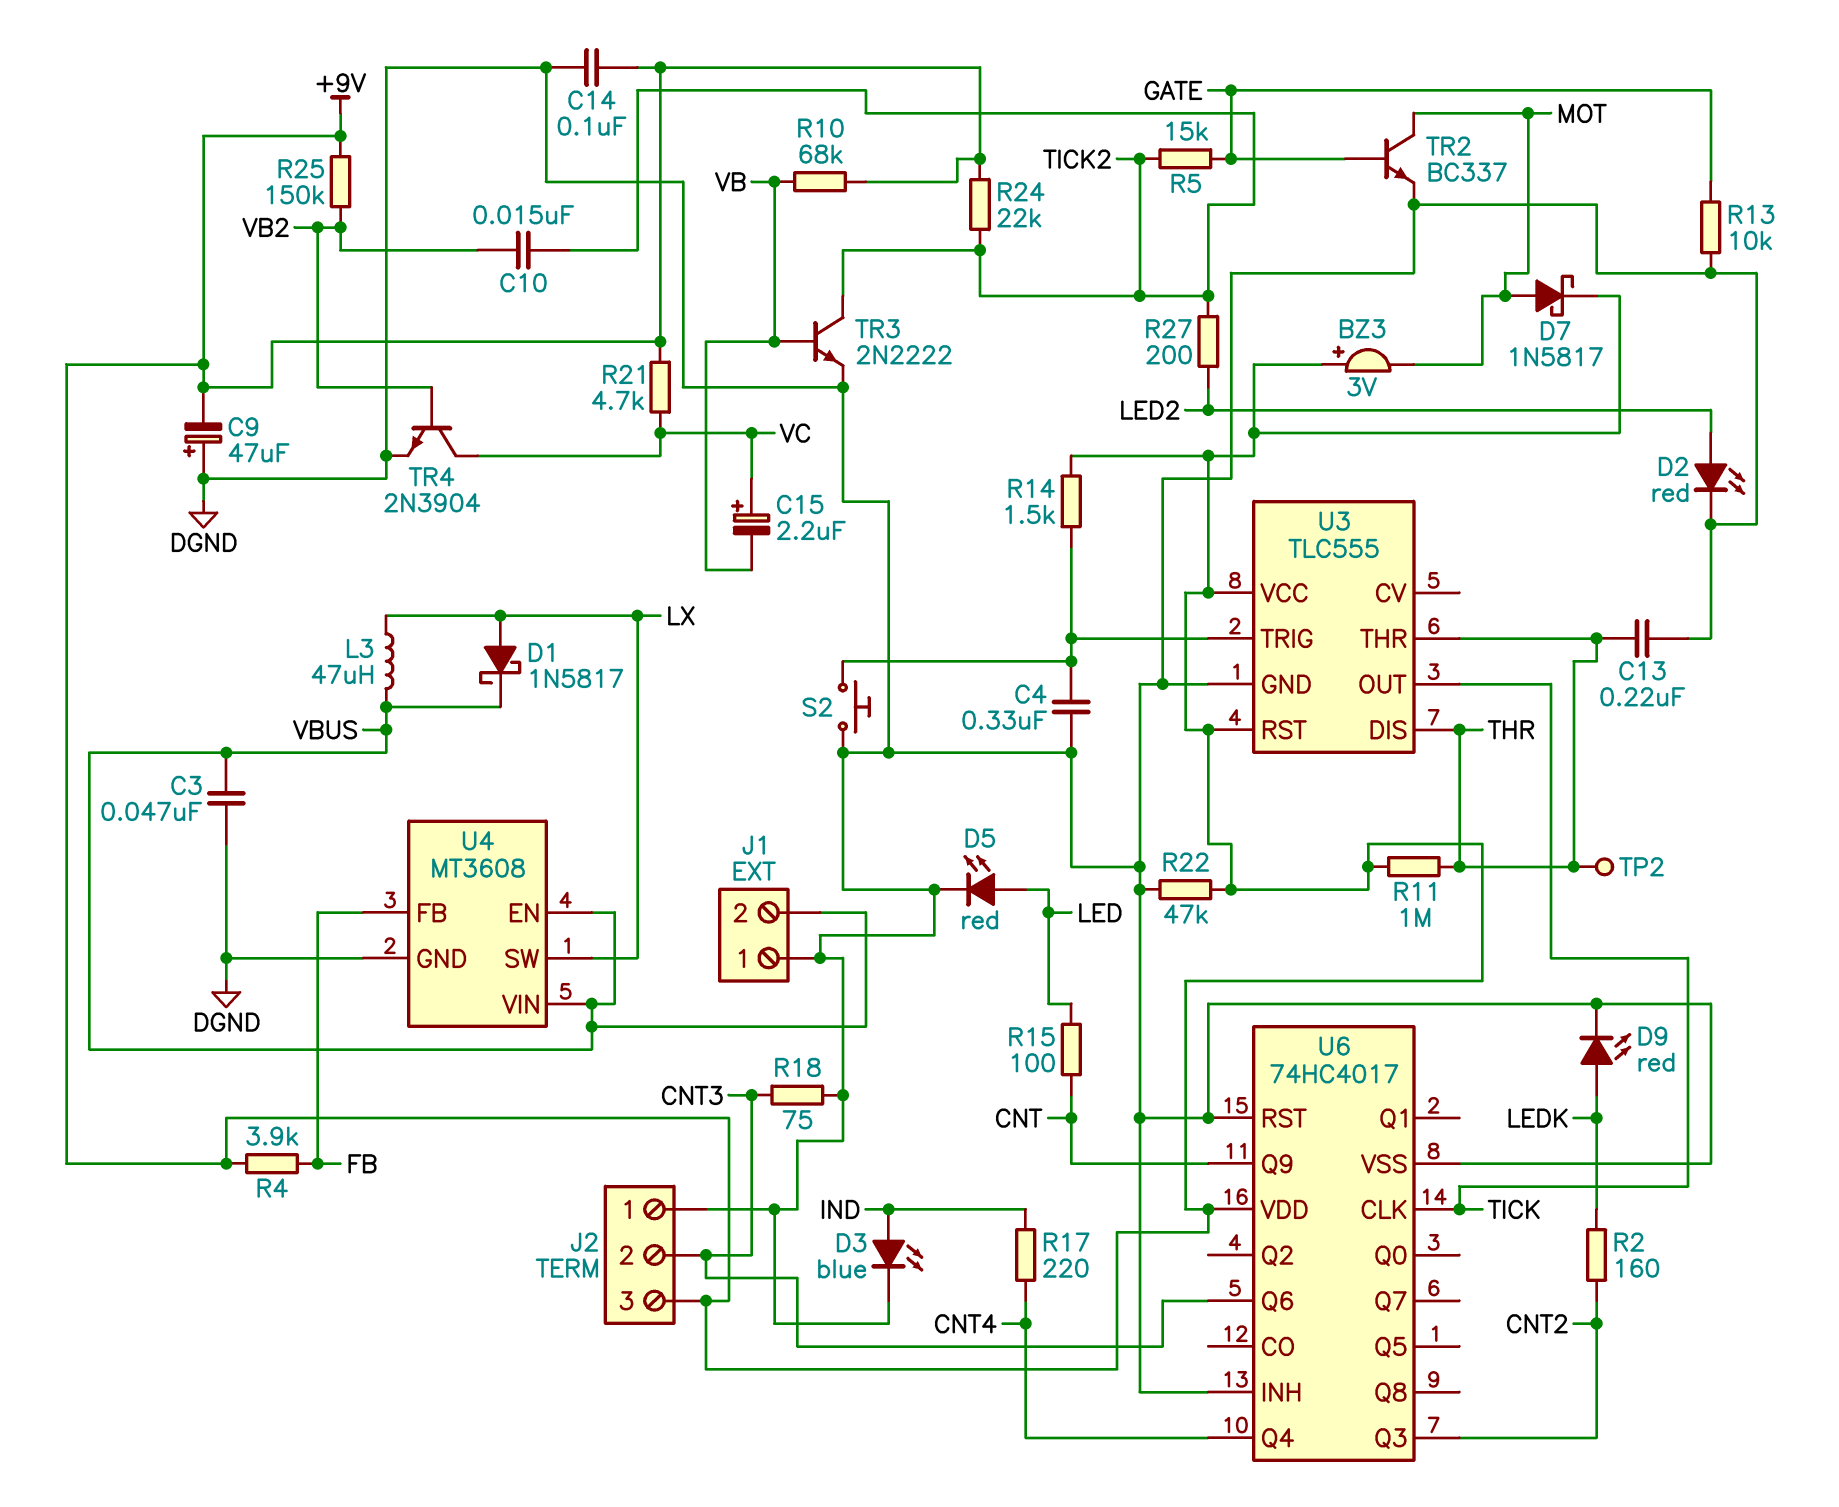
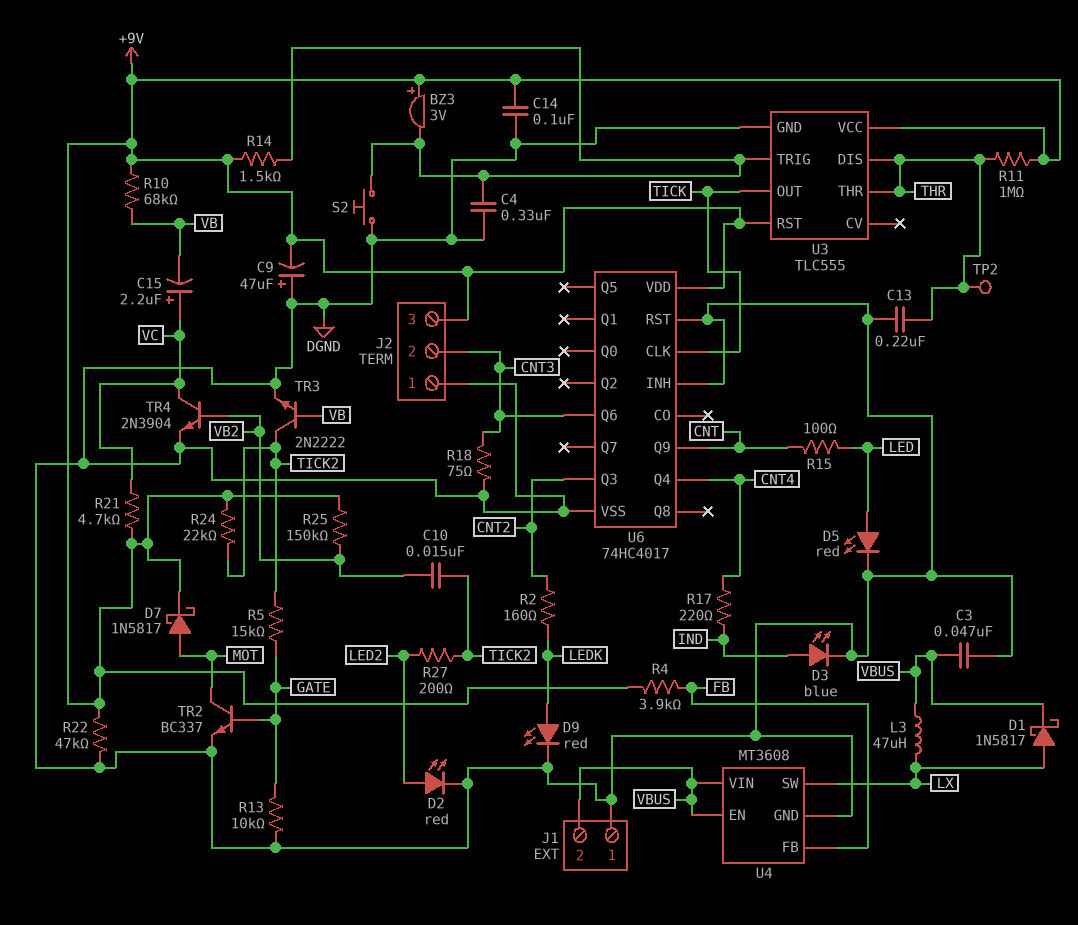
BZ3: buzzer 3V (plus +9V, minus MOT) -> buzzer 3V (plus +9V, minus U3/TRIG)

